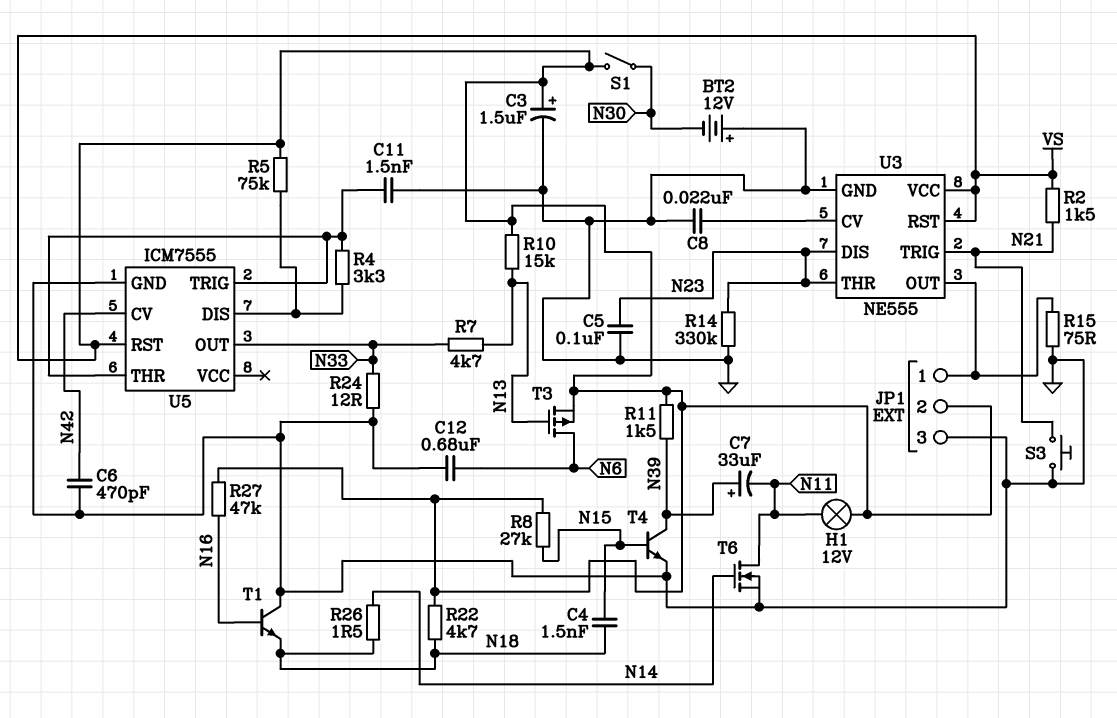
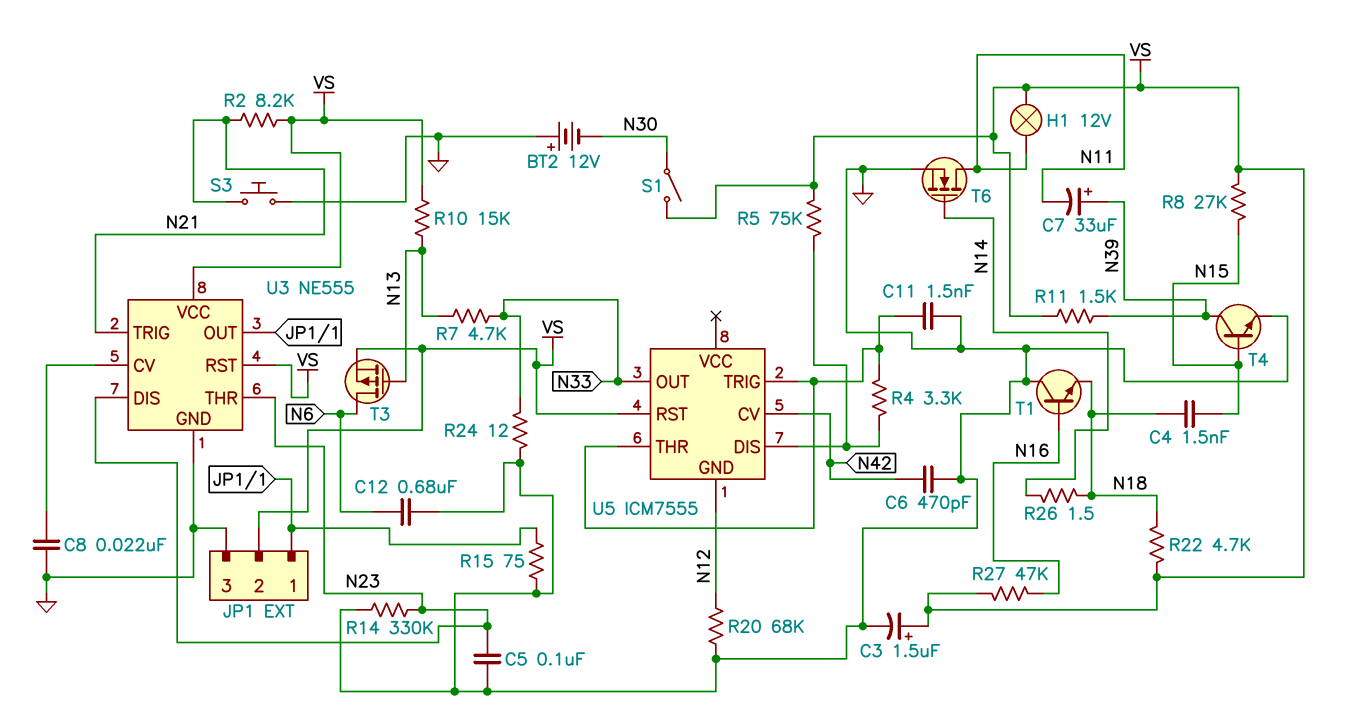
R2: 1.5k (N21, VS) -> 8.2k (N21, VS)
R20: none -> 68k (GND, N12)
U5 pin GND: GND -> N12

